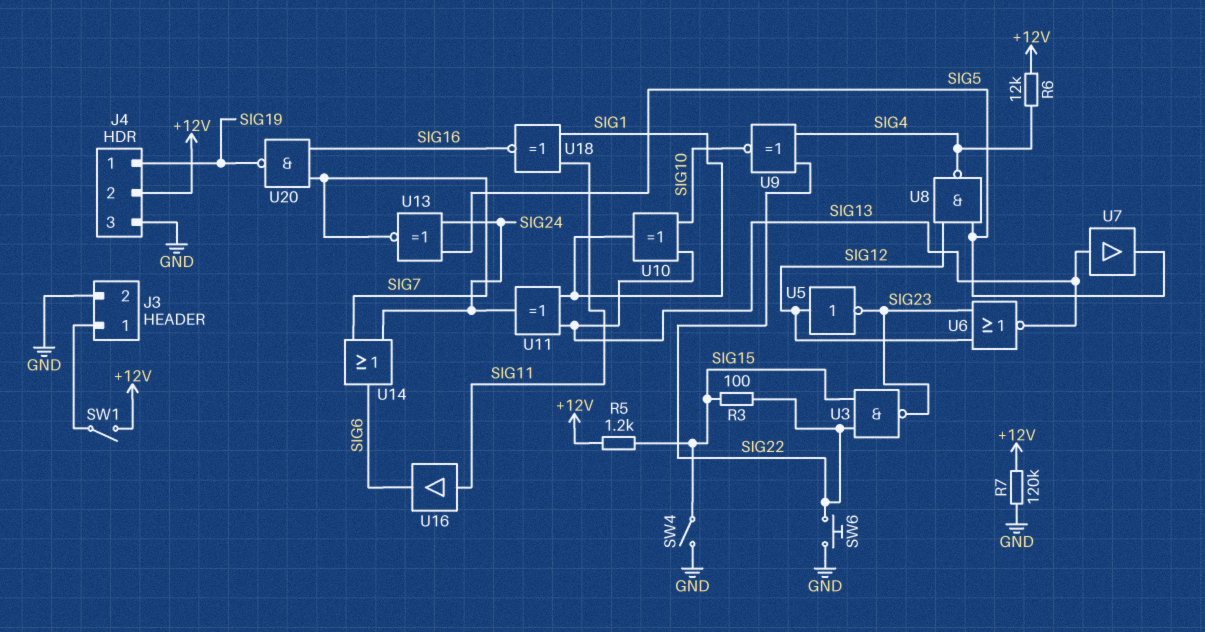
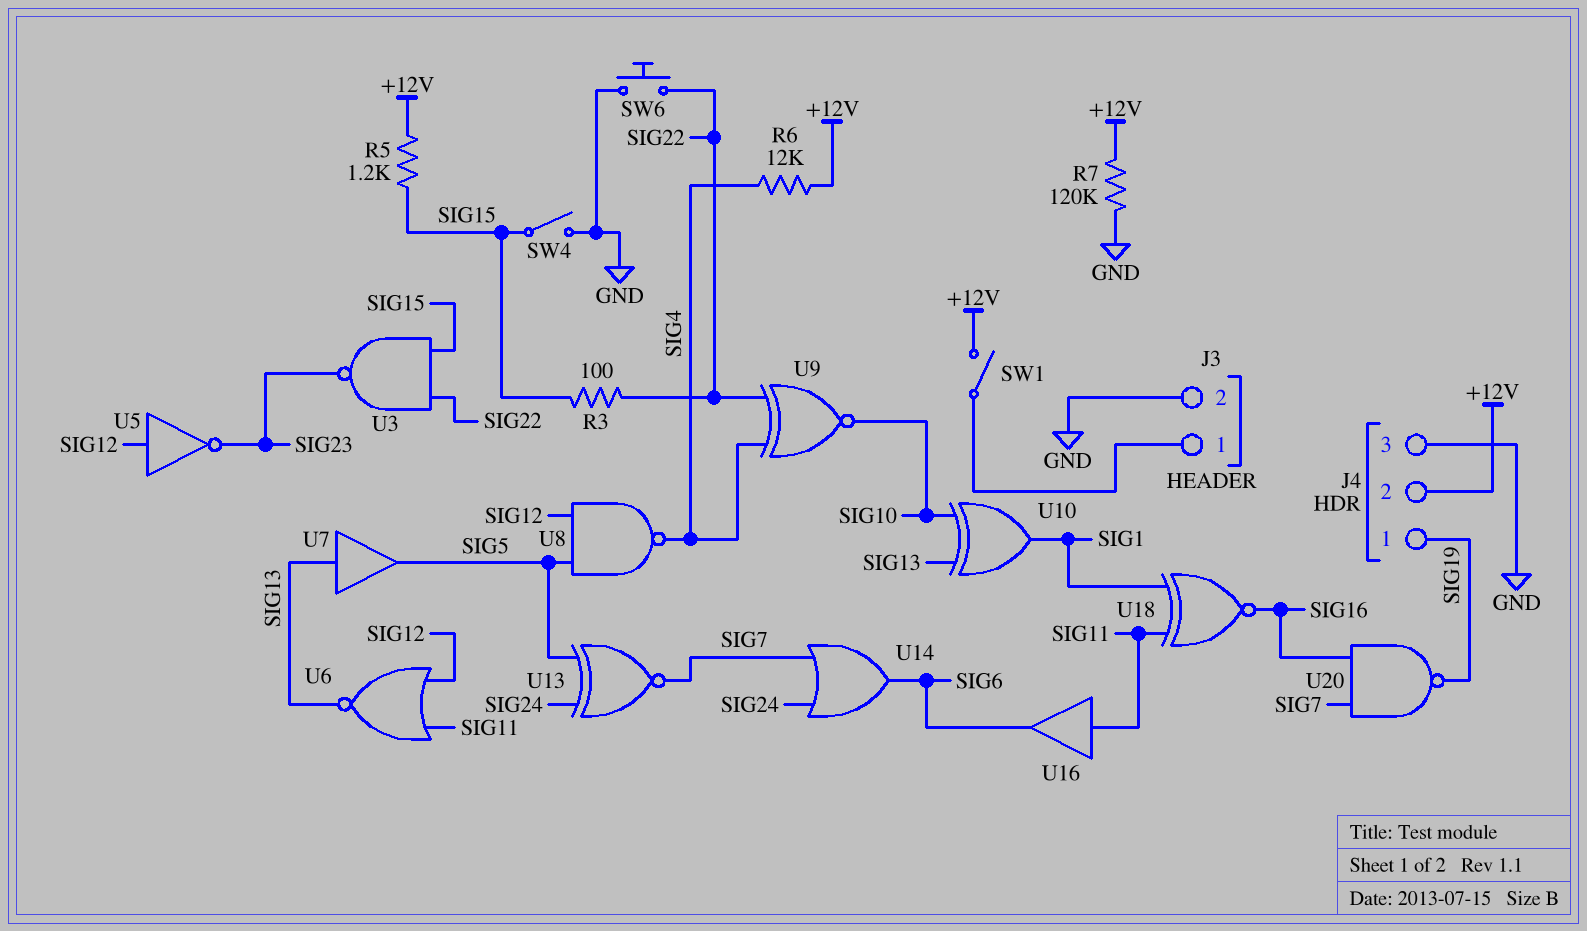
U6: NOR (in SIG12, in SIG23, out SIG13) -> NOR (in SIG11, in SIG12, out SIG13)
U11: XOR (in SIG1, in SIG13, out SIG24) -> none

